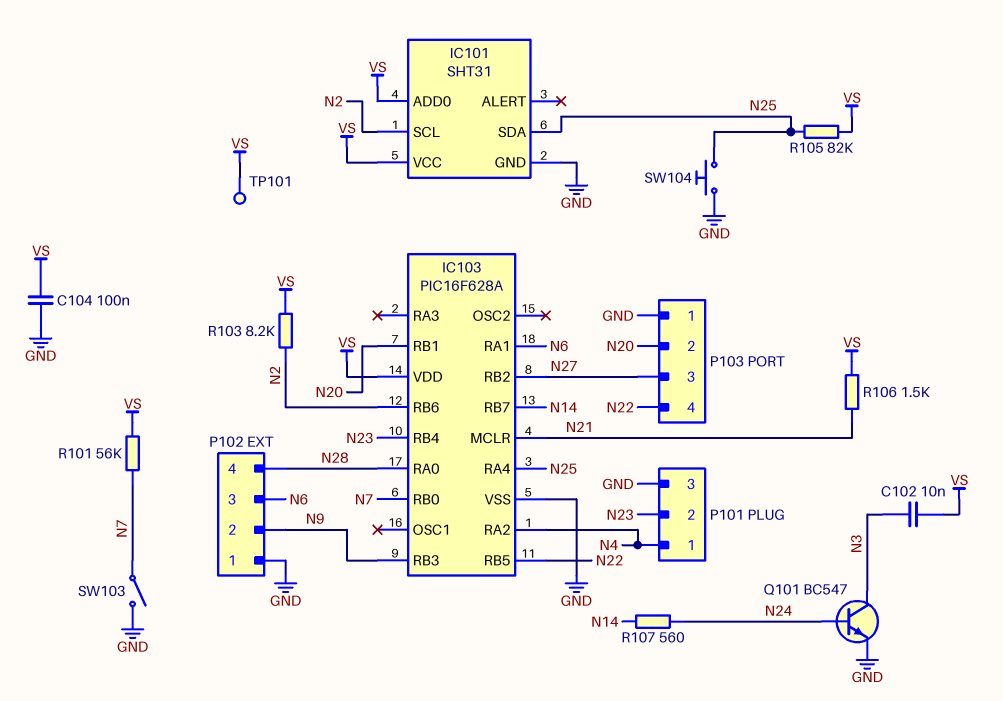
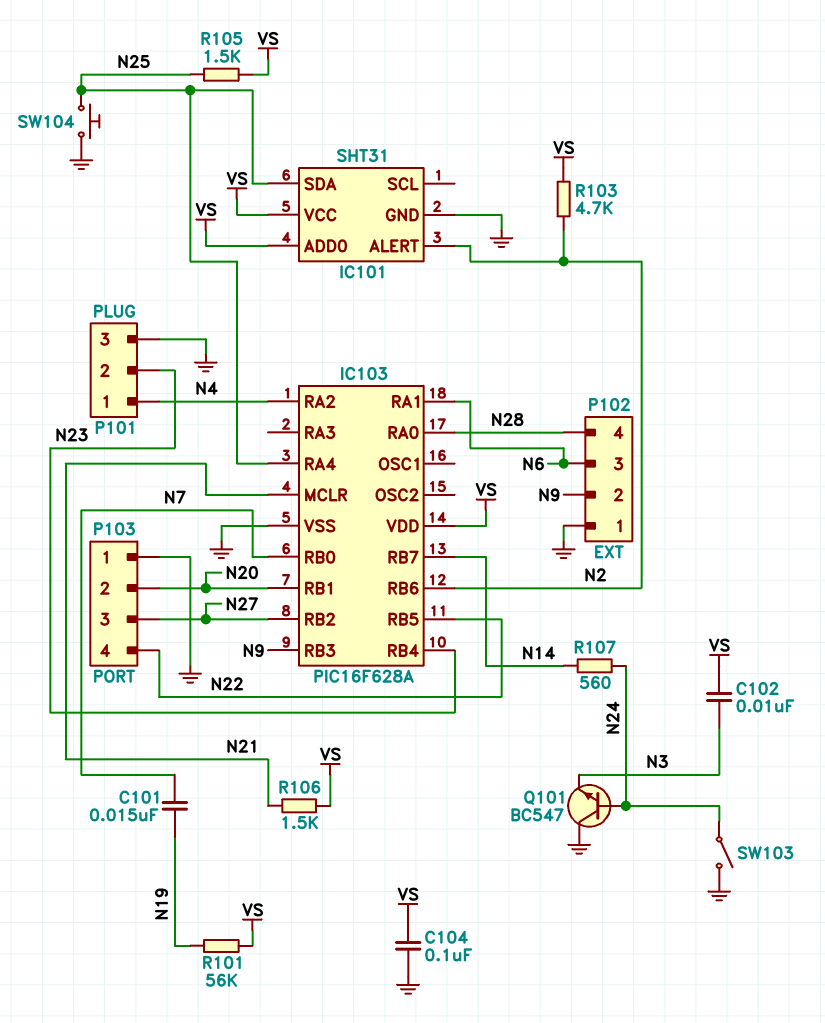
C101: none -> 15nF (N7, N19)
IC101 pin ALERT: none -> N2
IC101 pin SCL: N2 -> none
Q101: NPN BC547 (B N24, C N3, E GND) -> NPN BC547 (B N24, C GND, E N3)
R101: 56k (N7, VS) -> 56k (N19, VS)
R103: 8.2k (N2, VS) -> 4.7k (N2, VS)
R105: 82k (N25, VS) -> 1.5k (N25, VS)
SW103: switch (GND, N7) -> switch (GND, N24)
TP101: test point (VS) -> none

